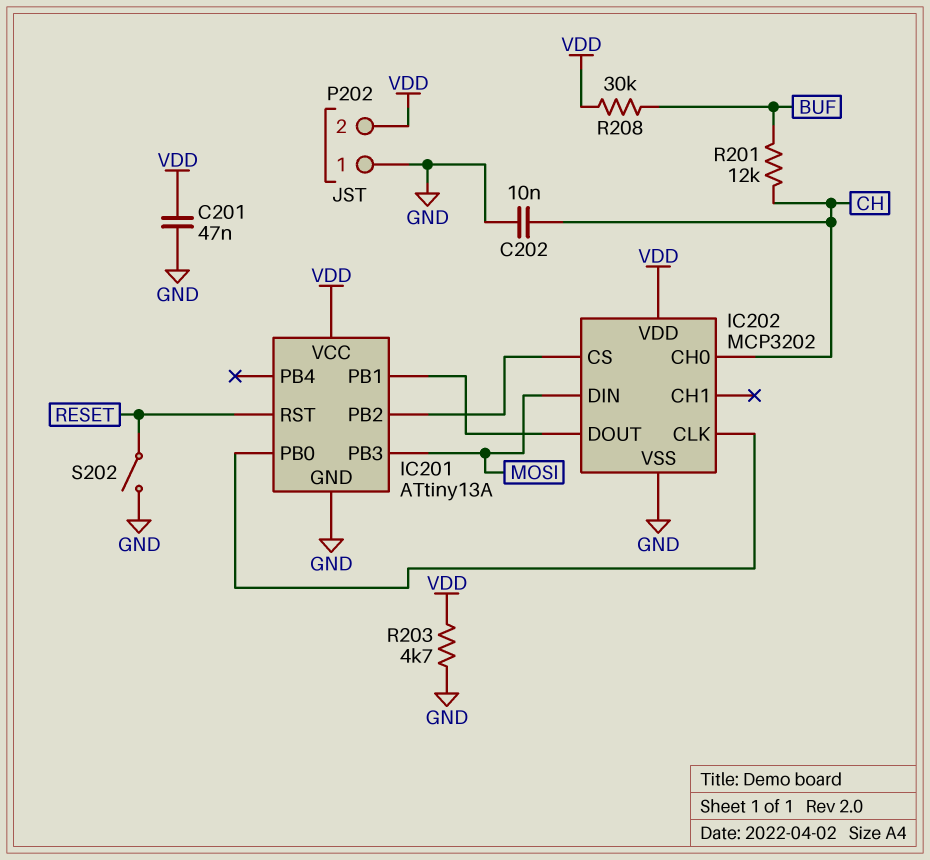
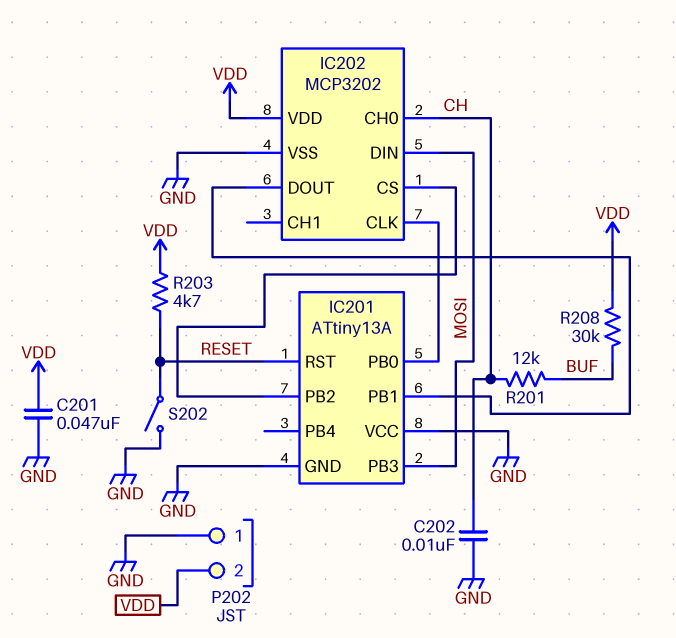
IC201 pin VCC: VDD -> GND
R203: 4.7k (GND, VDD) -> 4.7k (RESET, VDD)

